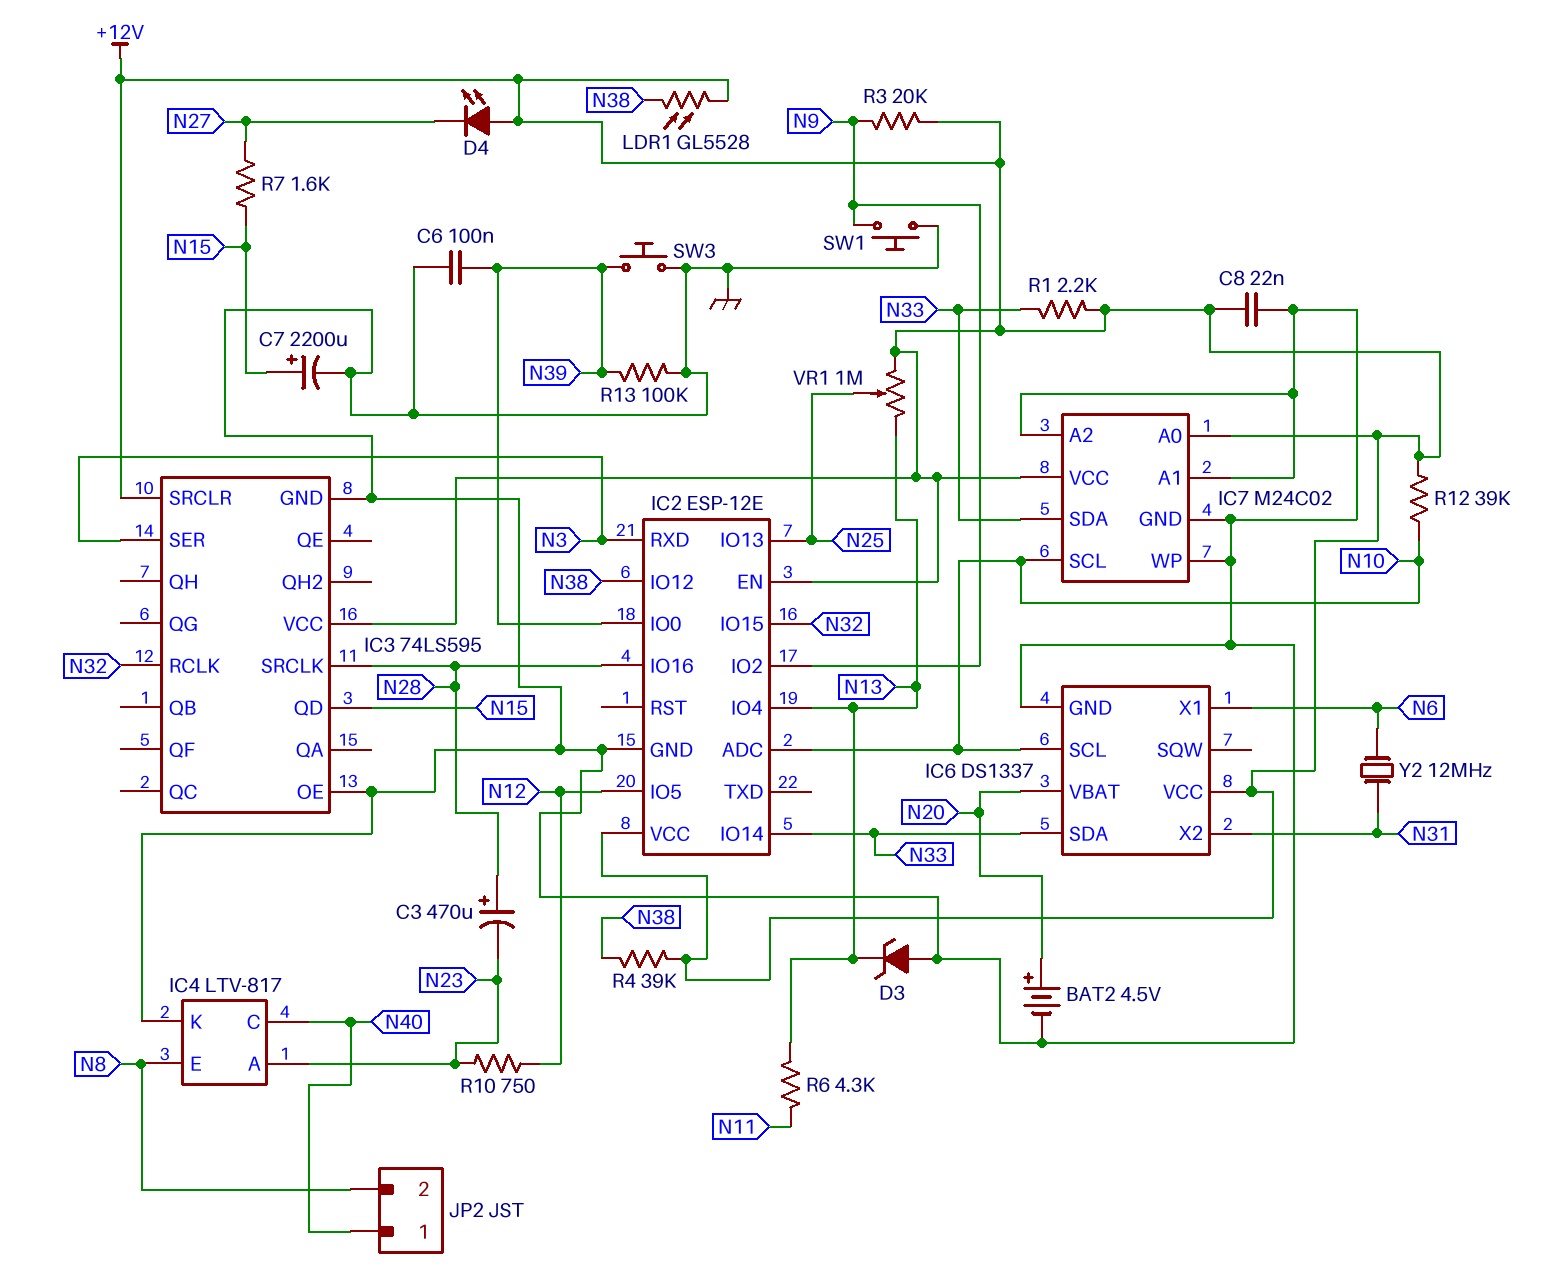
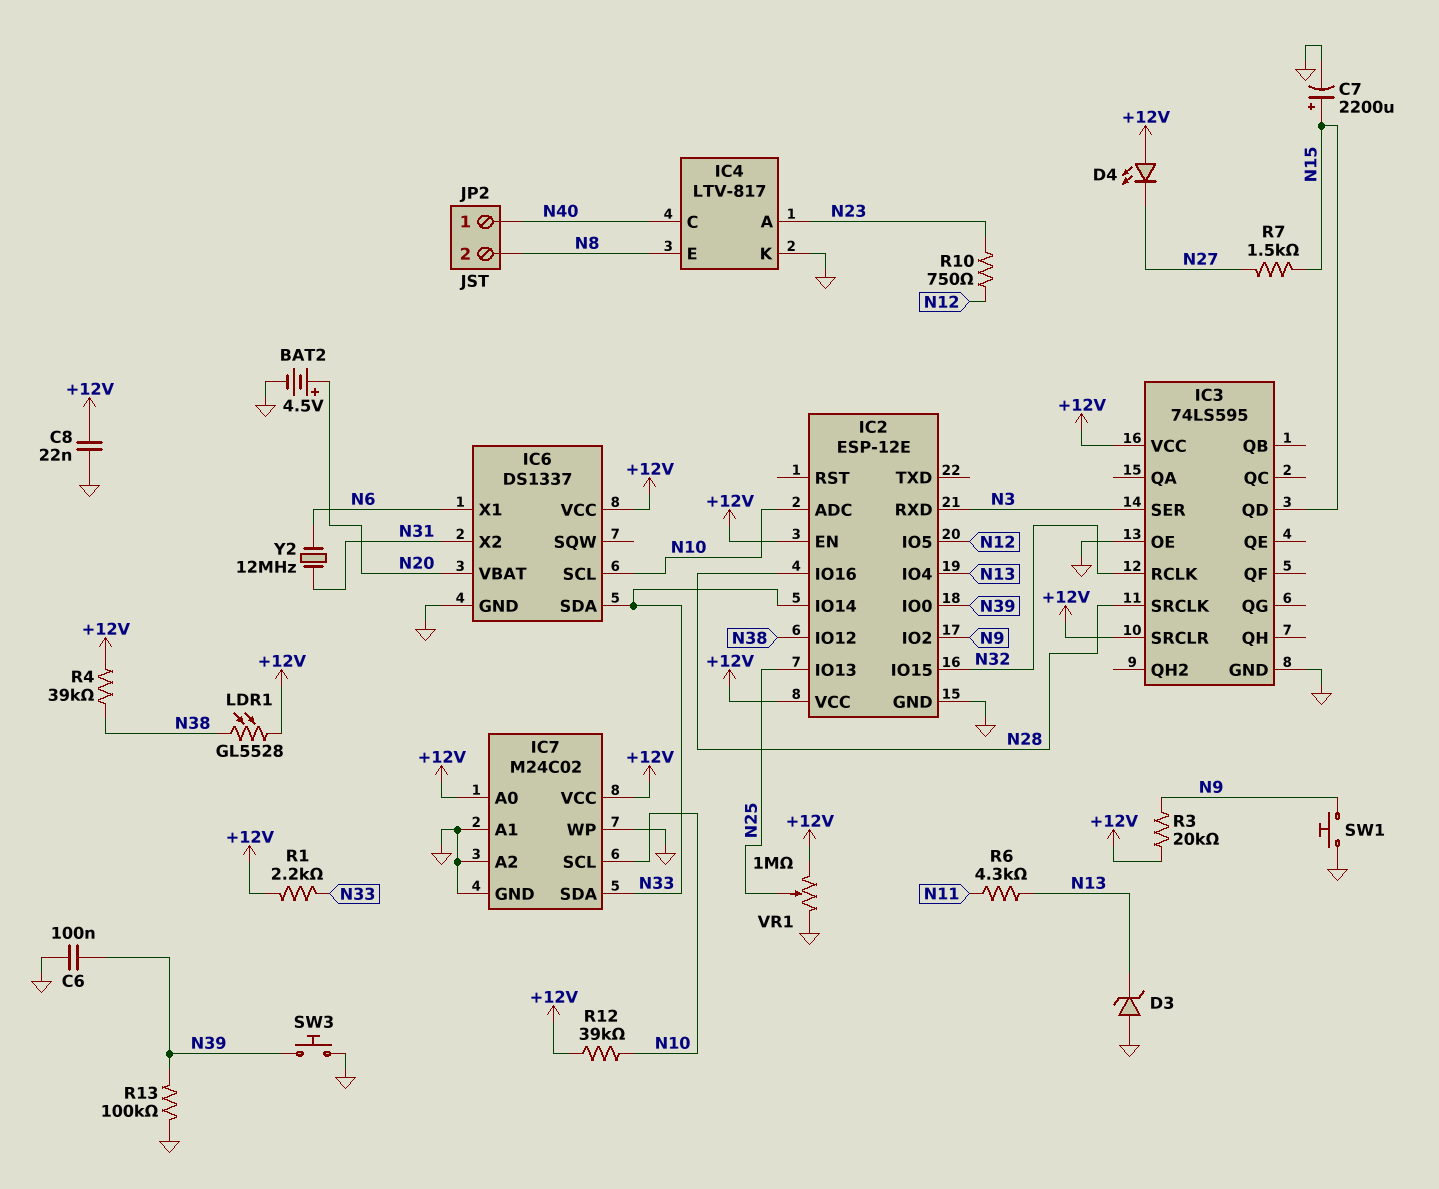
C3: 470uF (plus N28, minus N23) -> none
R7: 1.6k (N15, N27) -> 1.5k (N15, N27)
VR1: 1M (+12V, N13, wiper N25) -> 1M (+12V, GND, wiper N25)

